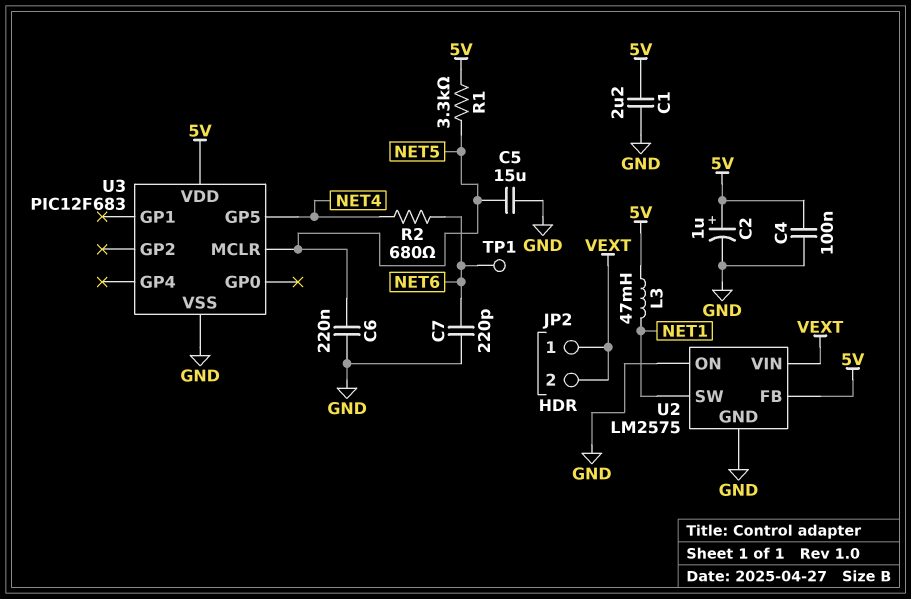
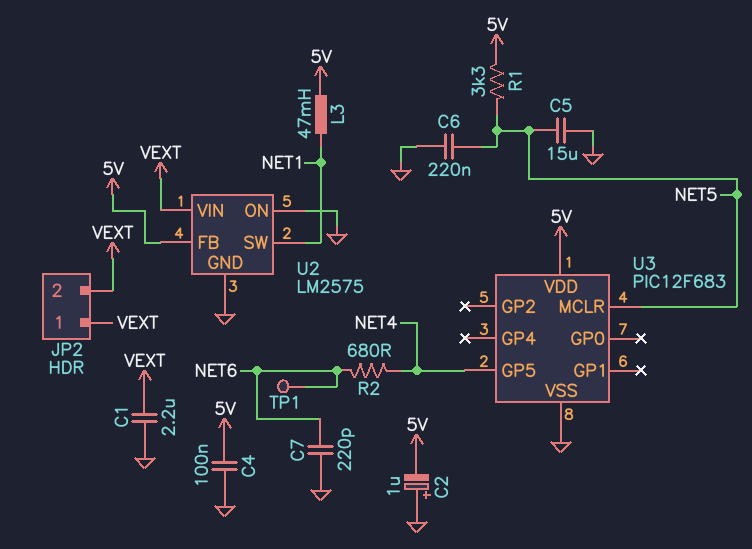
C1: 2.2uF (5V, GND) -> 2.2uF (GND, VEXT)
C2: 1uF (plus 5V, minus GND) -> 1uF (plus GND, minus 5V)

